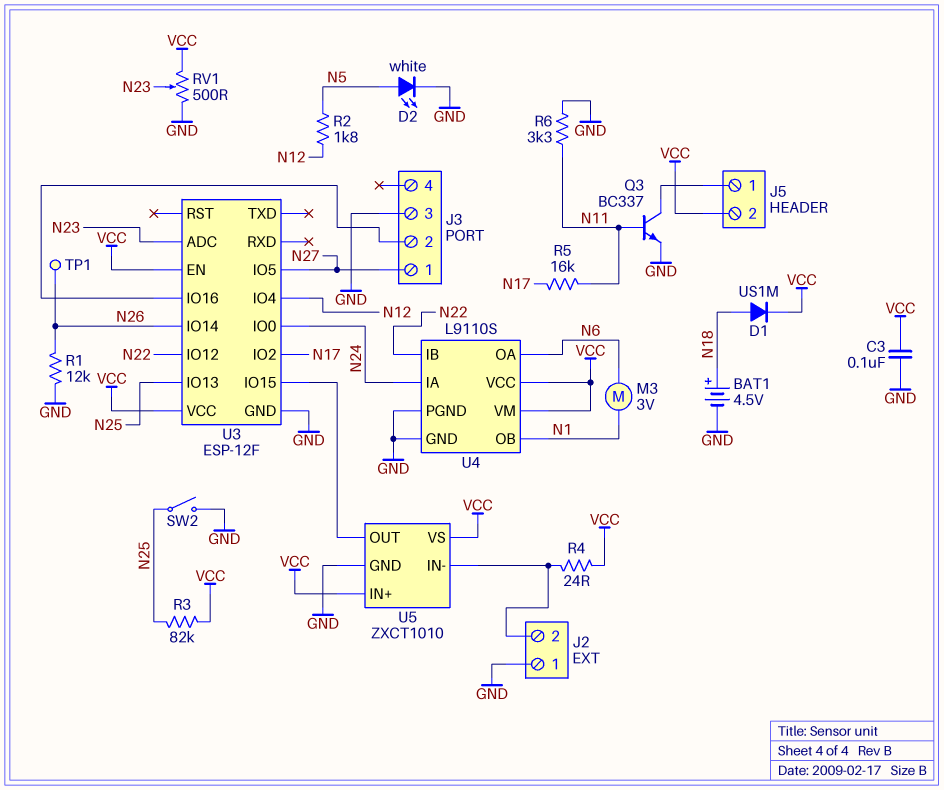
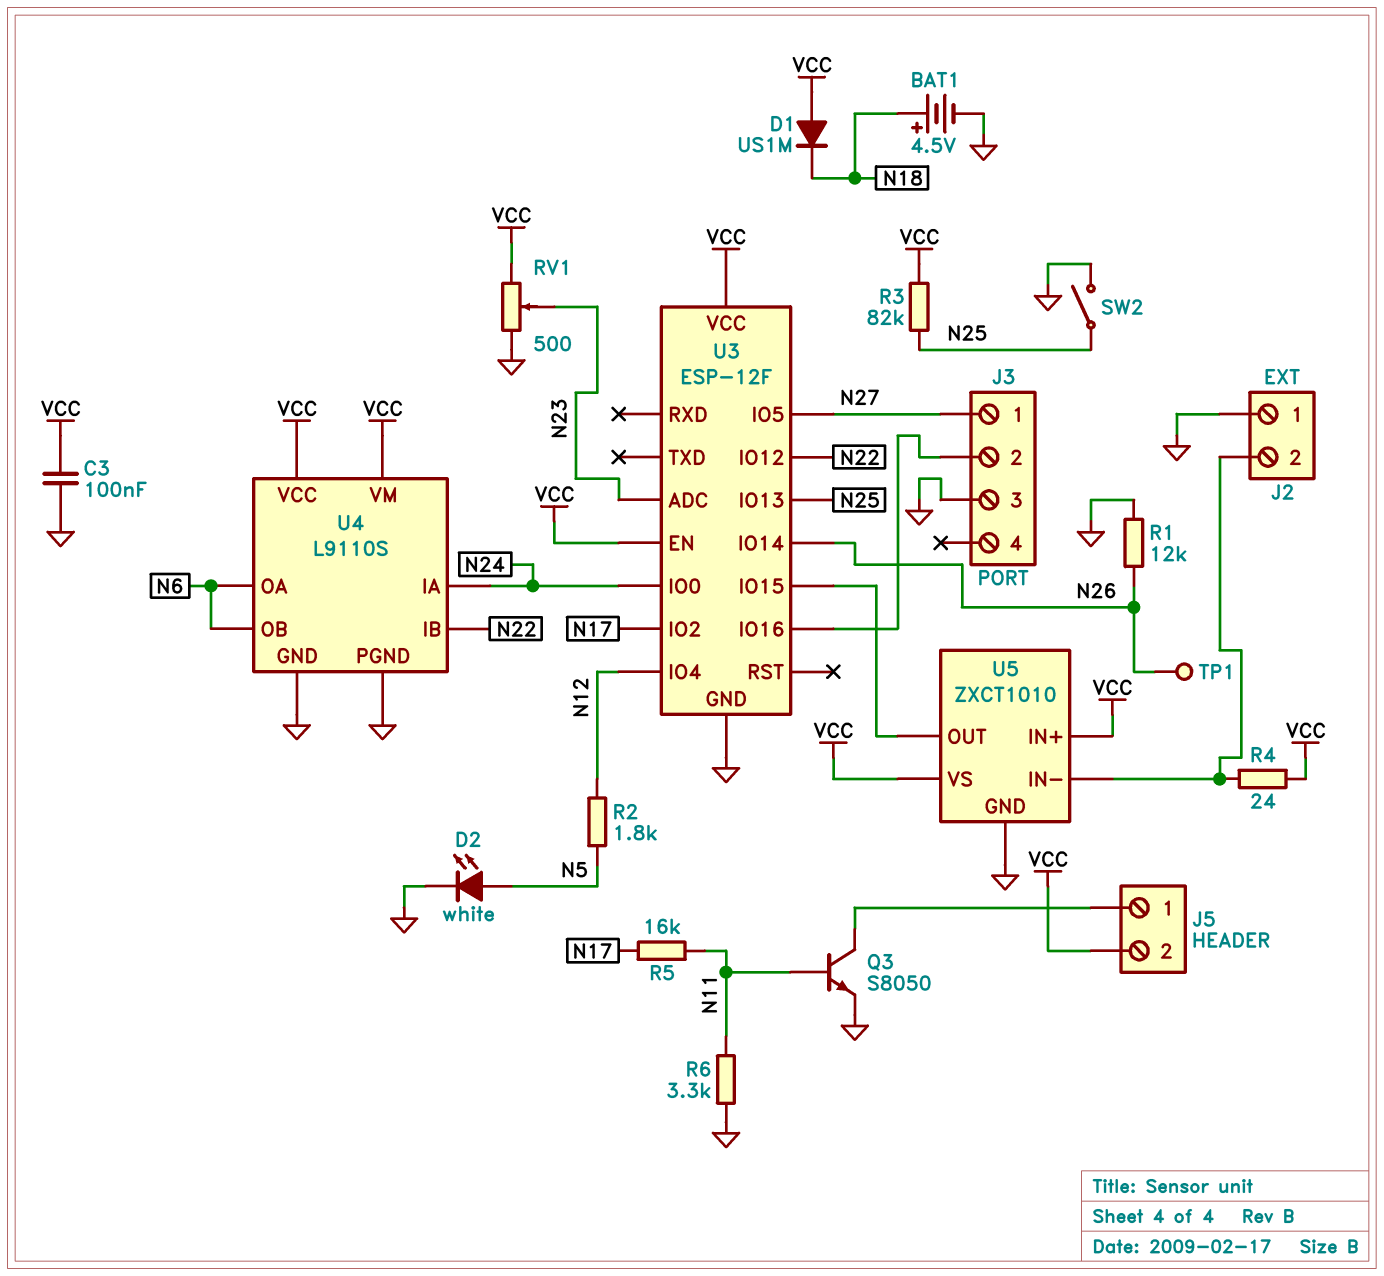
D1: diode US1M (A N18, K VCC) -> diode US1M (A VCC, K N18)
M3: motor 3V (N1, N6) -> none
Q3: NPN BC337 (B N11, C J5/1, E GND) -> NPN S8050 (B N11, C J5/1, E GND)
U4 pin OB: N1 -> N6

